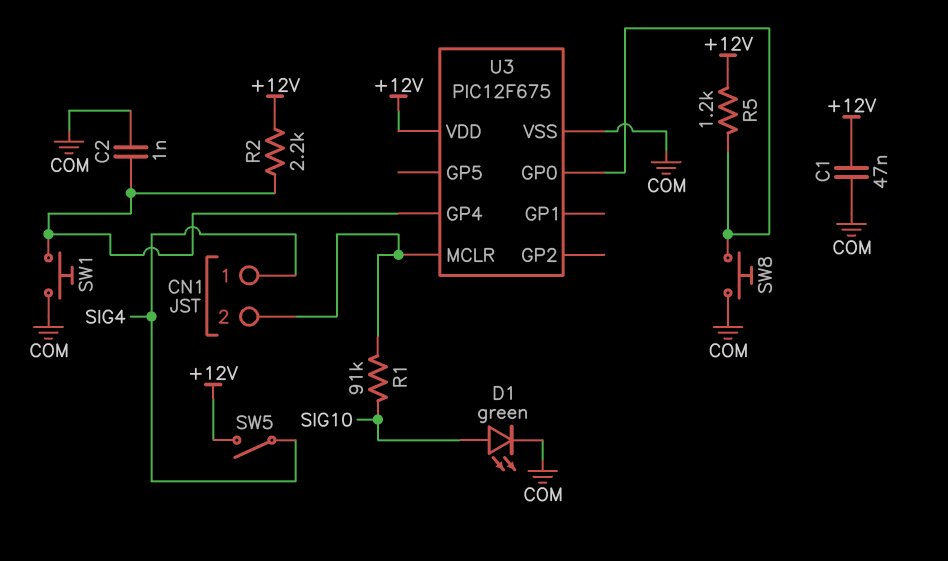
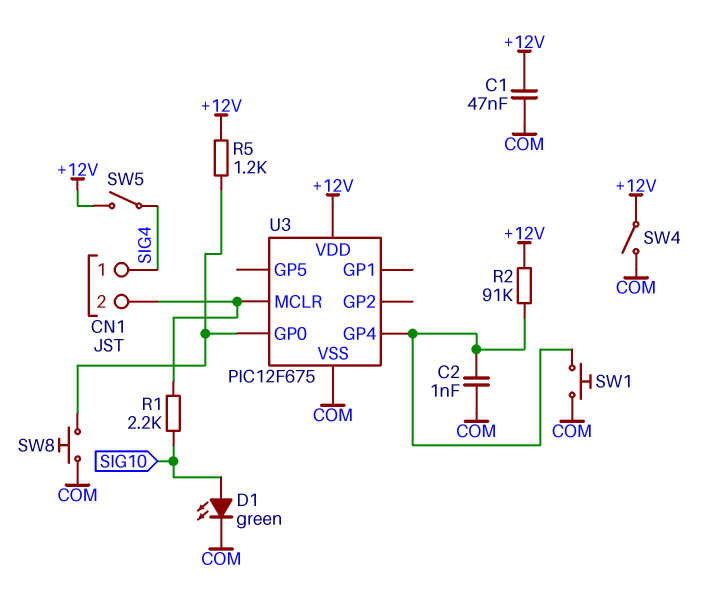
R1: 91k (CN1/2, SIG10) -> 2.2k (CN1/2, SIG10)
R2: 2.2k (+12V, U3/GP4) -> 91k (+12V, U3/GP4)
SW4: none -> switch (+12V, COM)

